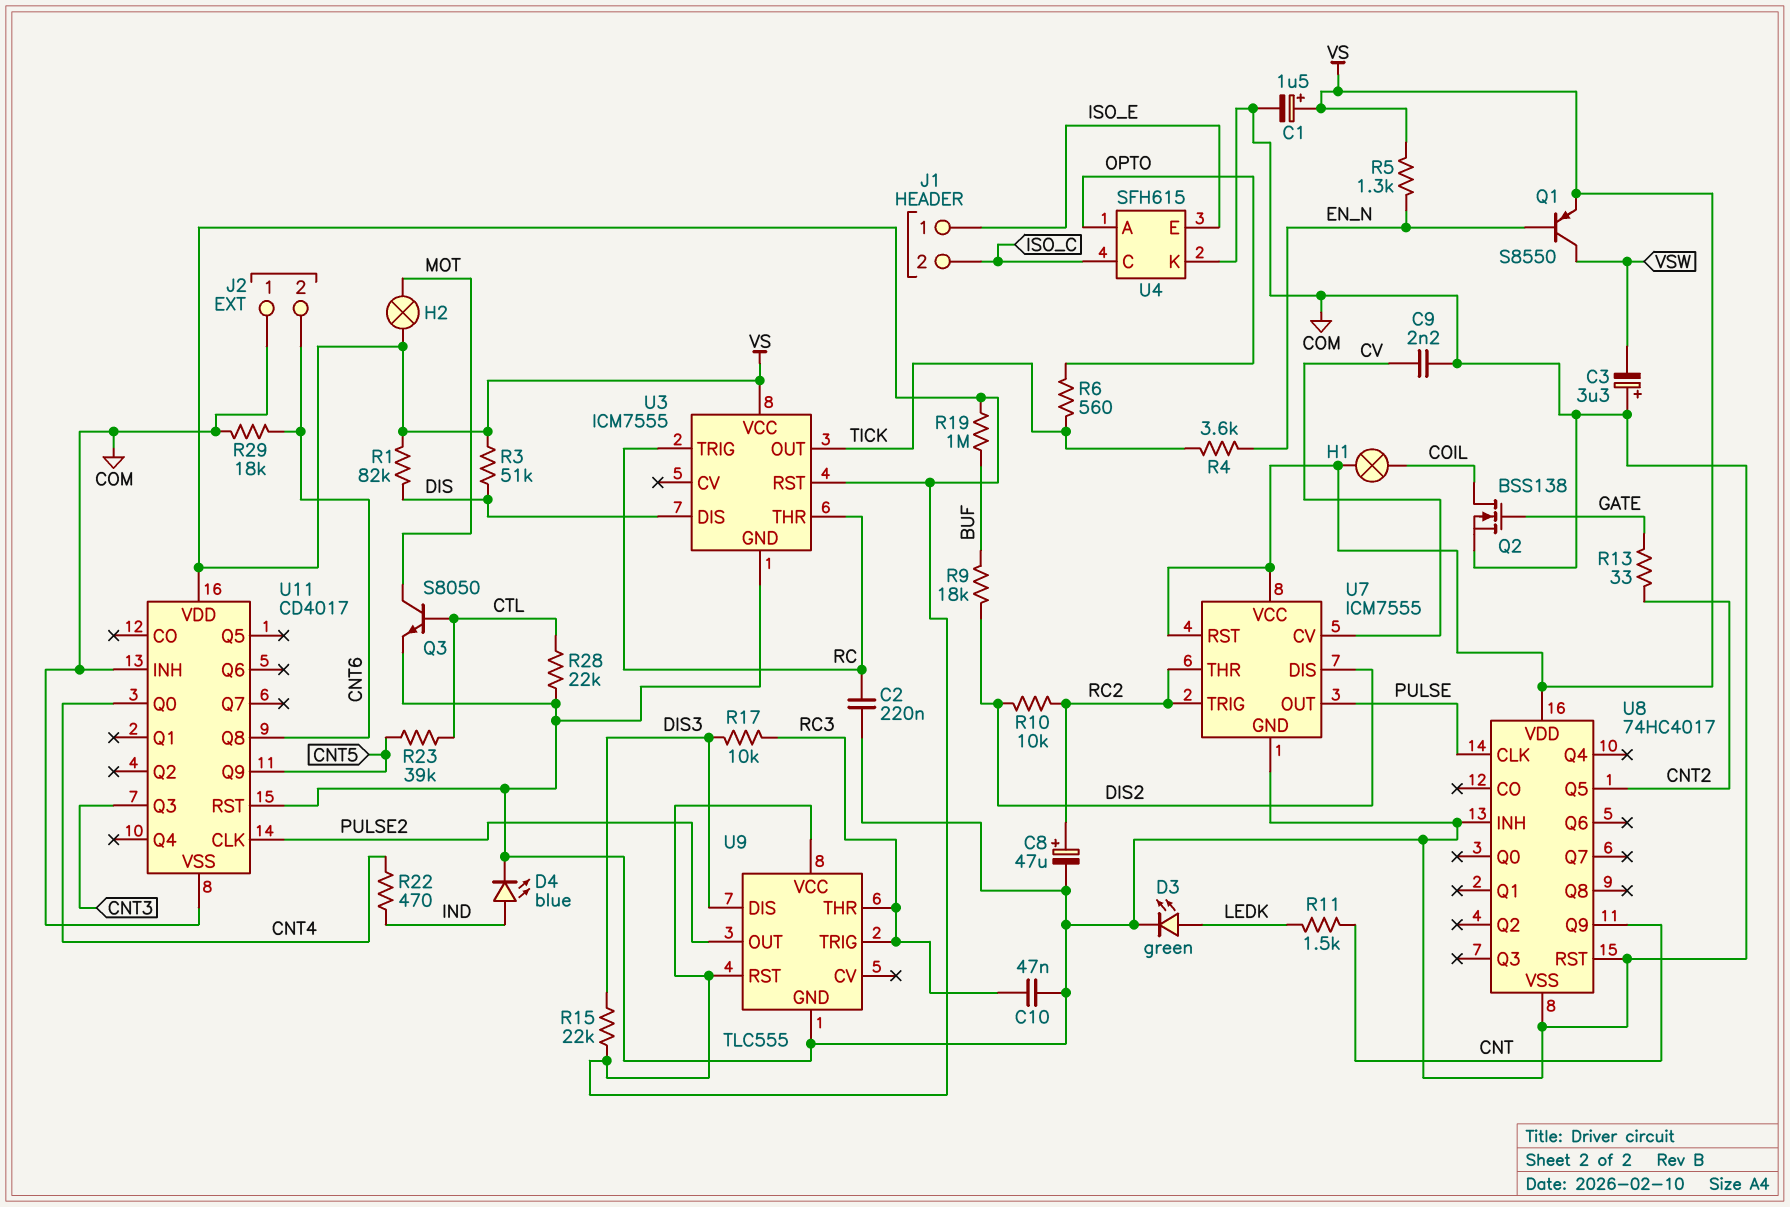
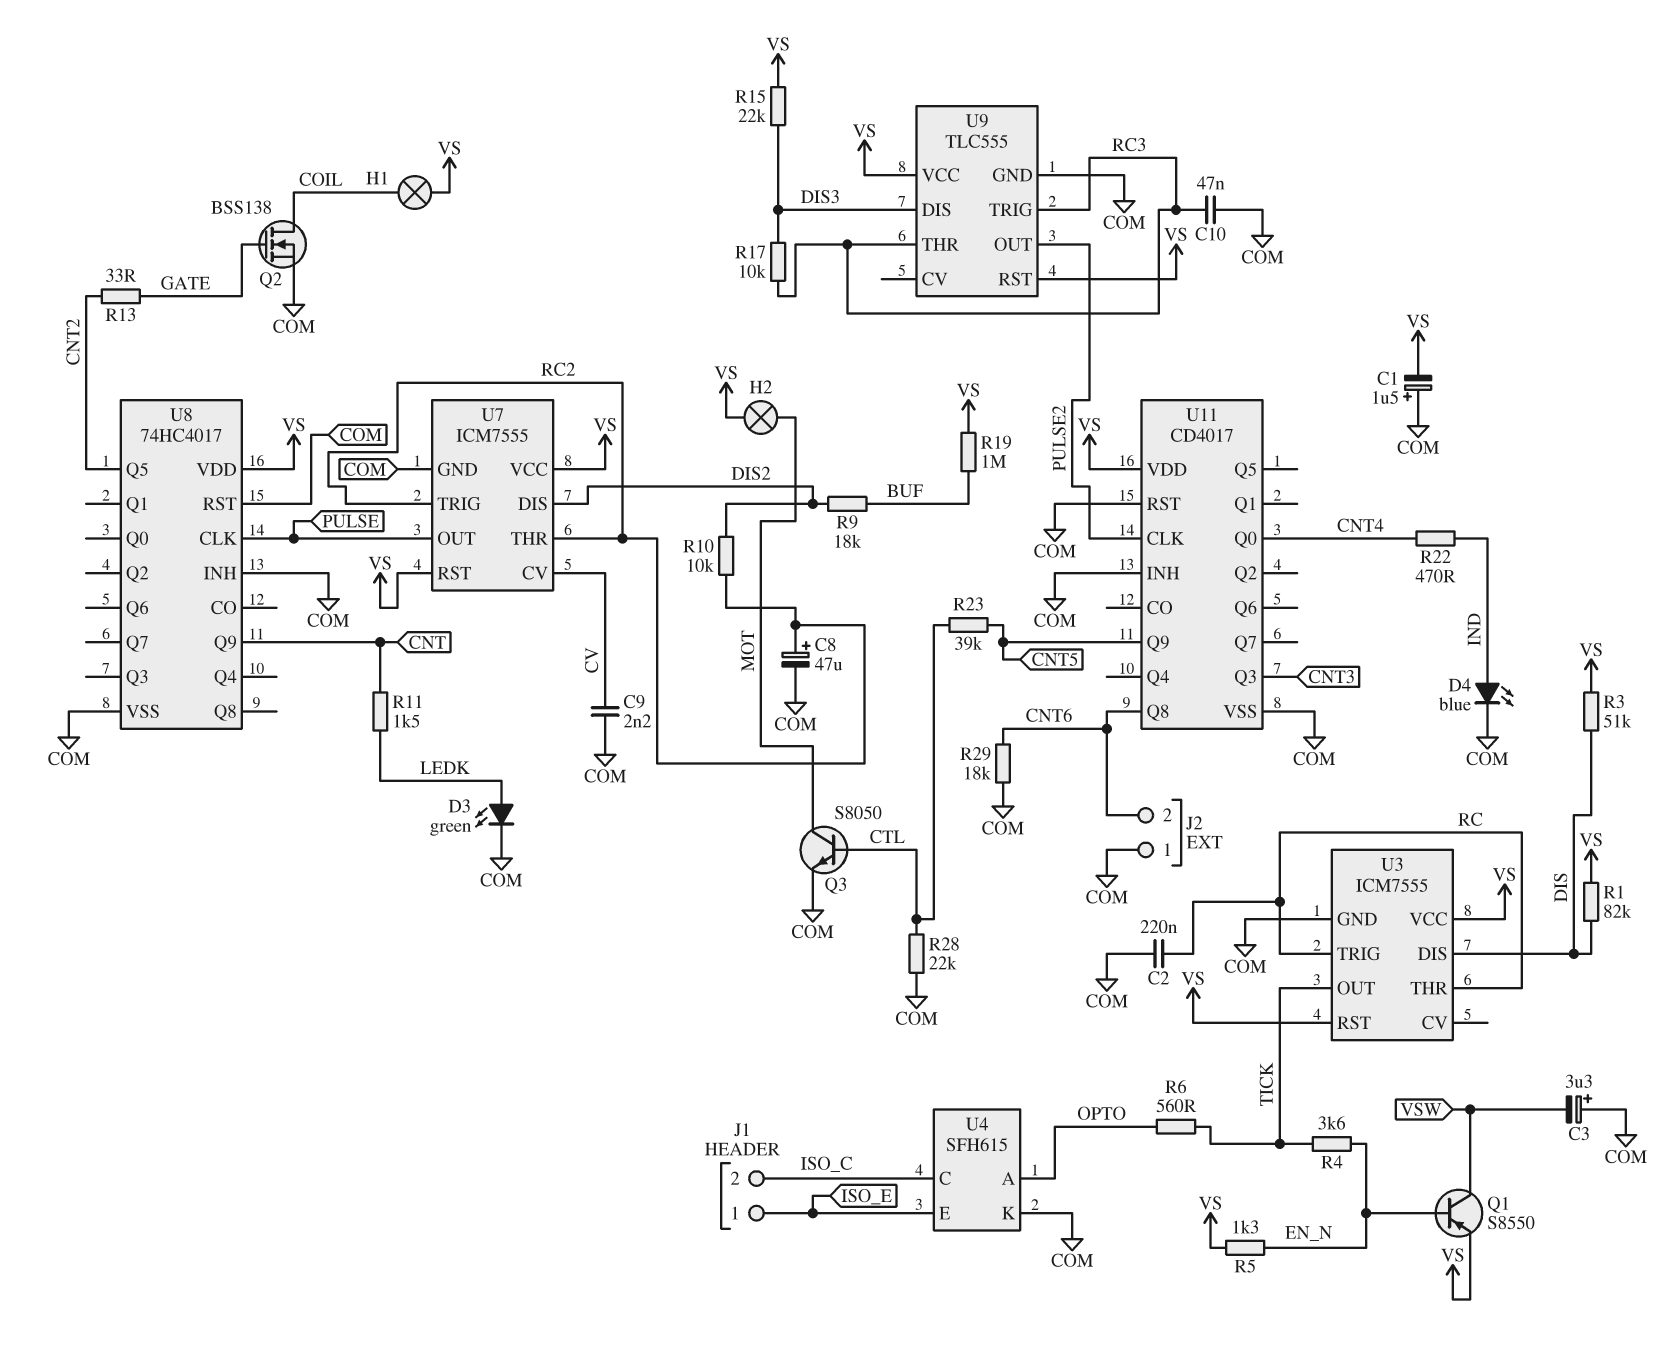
C1: 1.5uF (plus VS, minus COM) -> 1.5uF (plus COM, minus VS)

